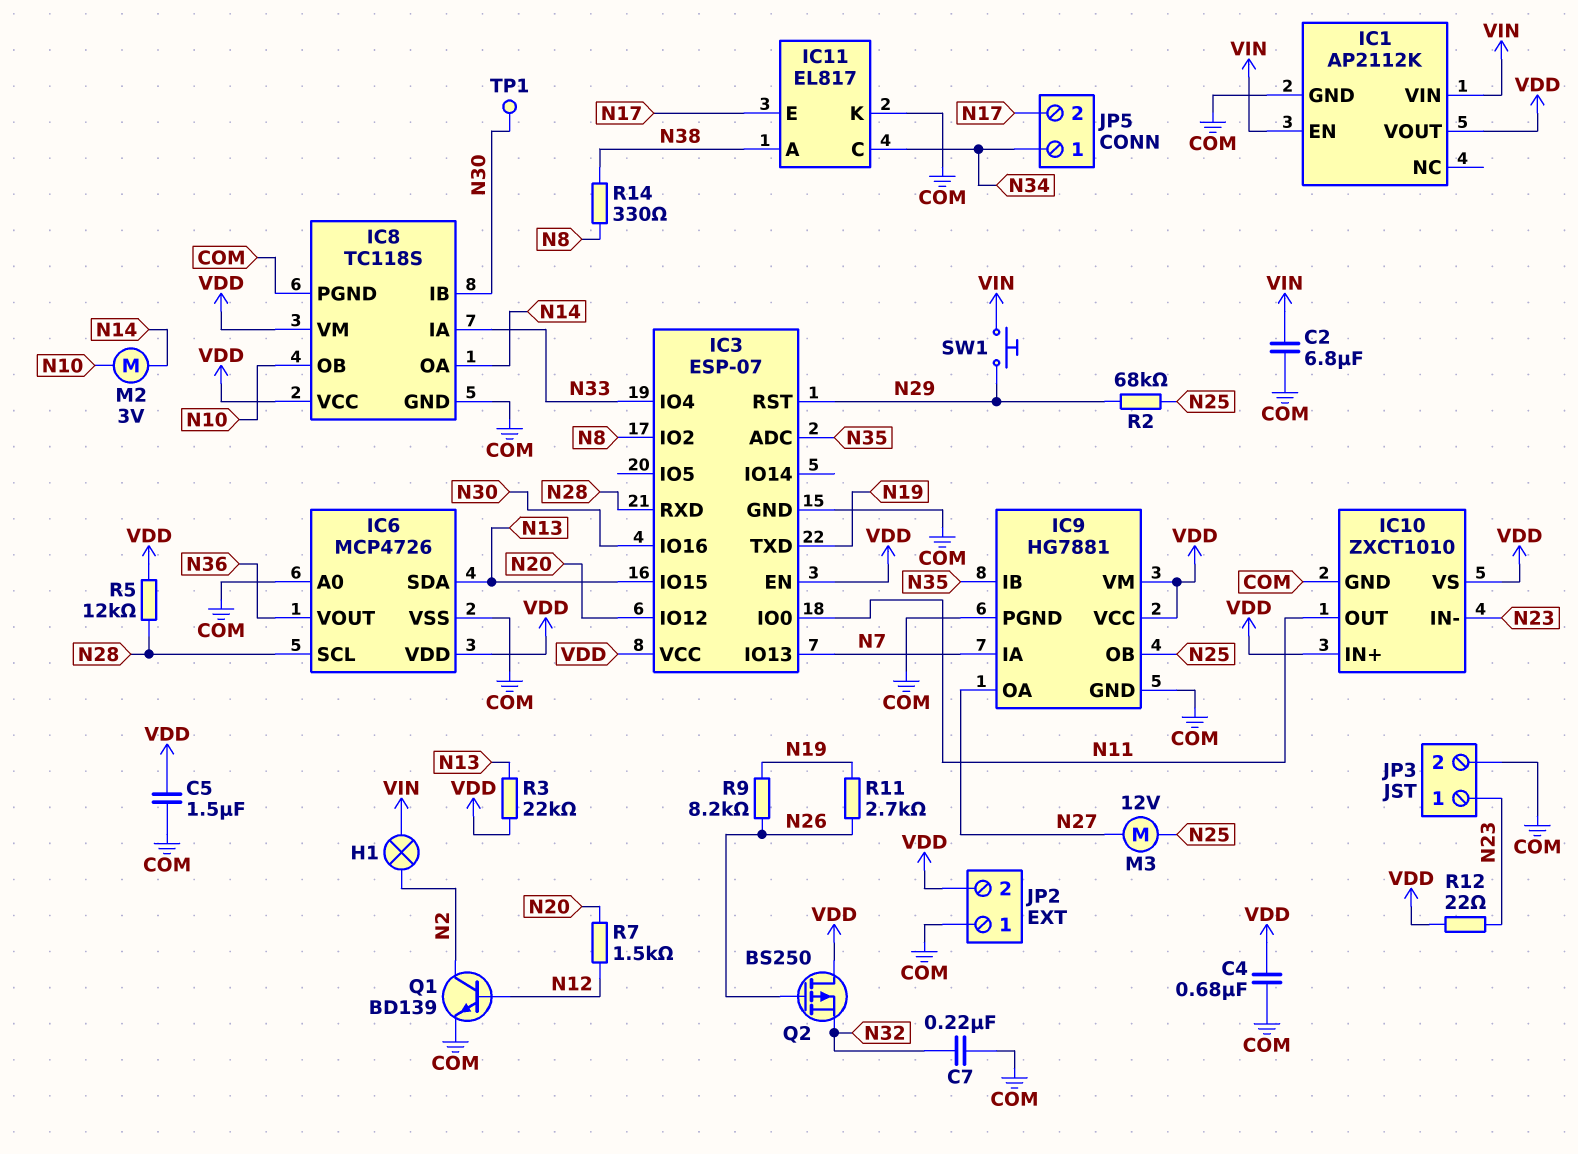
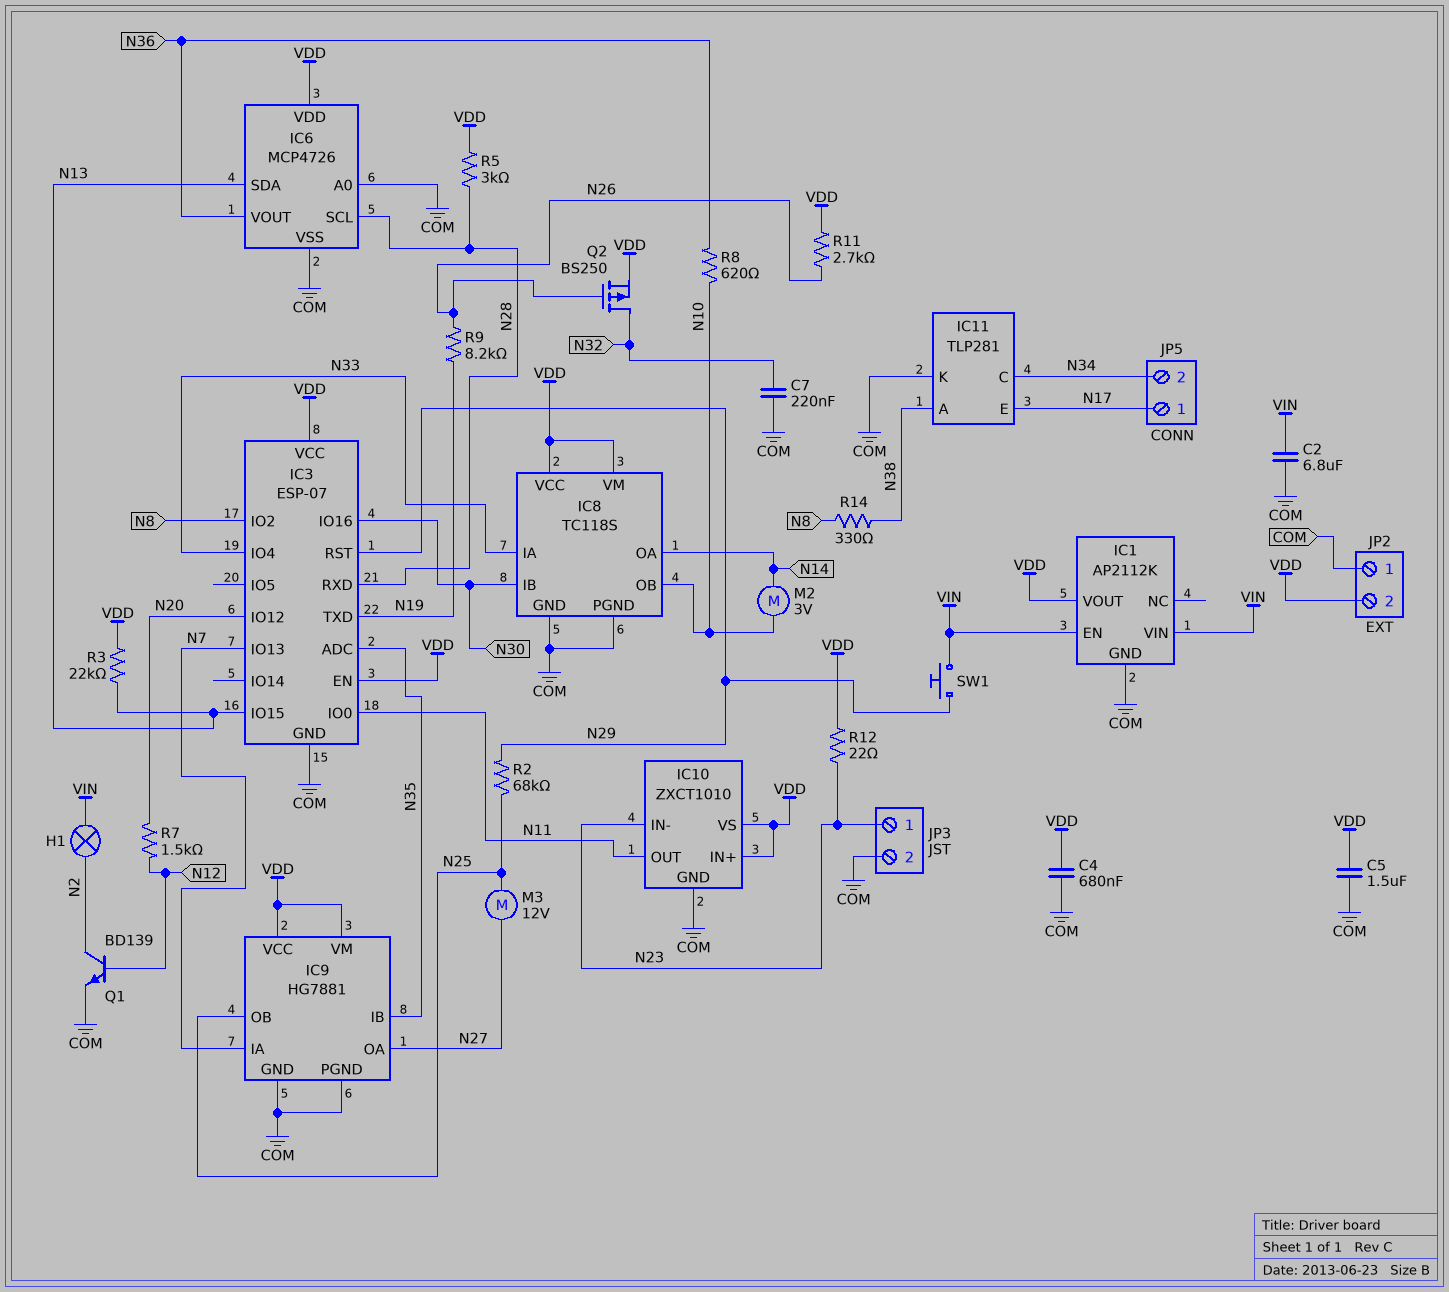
IC11: EL817 -> TLP281
JP5 pin 1: N34 -> N17
JP5 pin 2: N17 -> N34
Q2: PMOS BS250 (G N26, D VDD, S N32) -> PMOS BS250 (G N26, D N32, S VDD)
R5: 12k (N28, VDD) -> 3k (N28, VDD)
R8: none -> 620 (N10, N36)
R11: 2.7k (N19, N26) -> 2.7k (N26, VDD)
TP1: test point (N30) -> none

